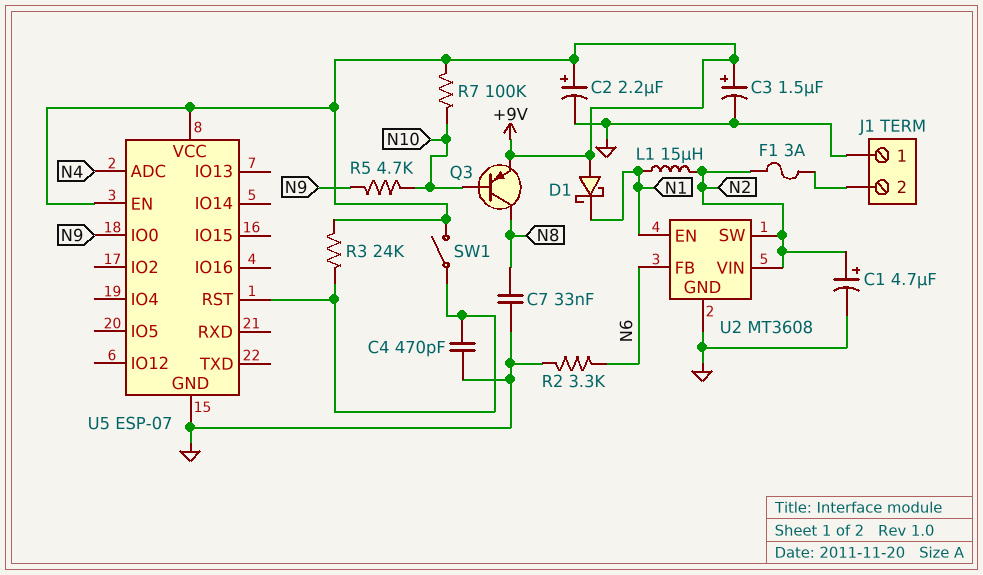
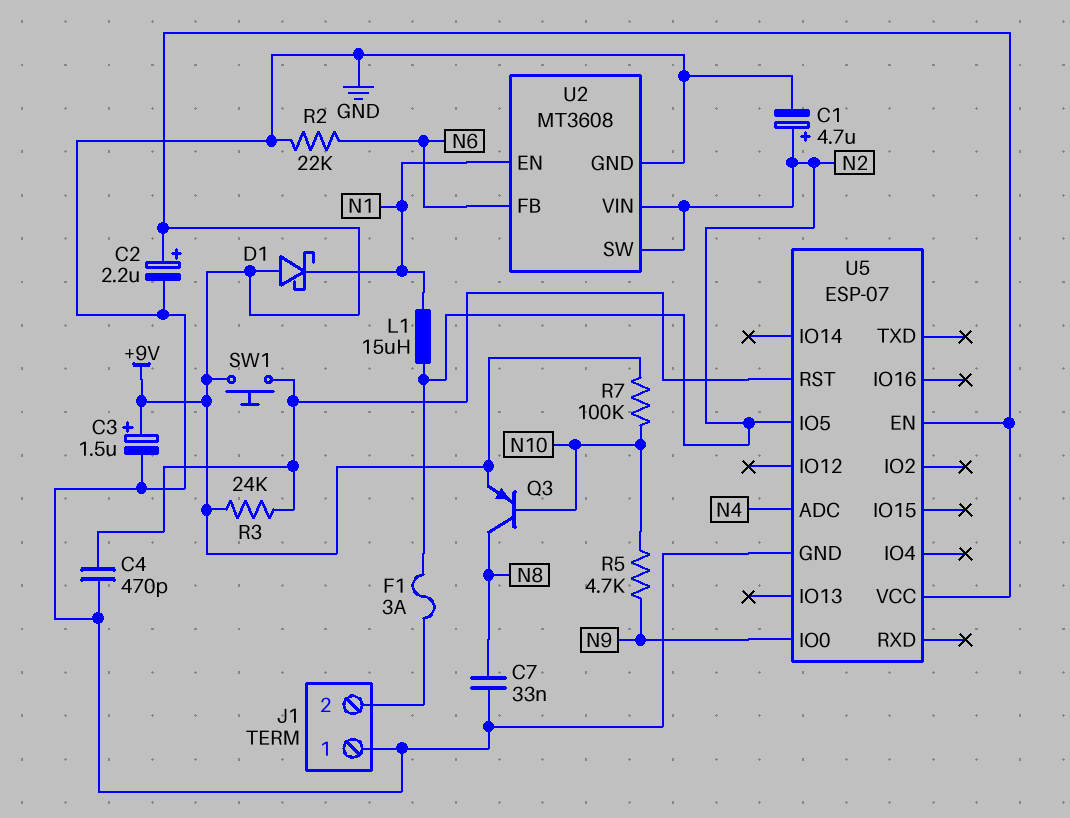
R2: 3.3k (GND, N6) -> 22k (GND, N6)
SW1: switch (+9V, U5/RST) -> button (+9V, U5/RST)
U5 pin IO5: none -> N2

